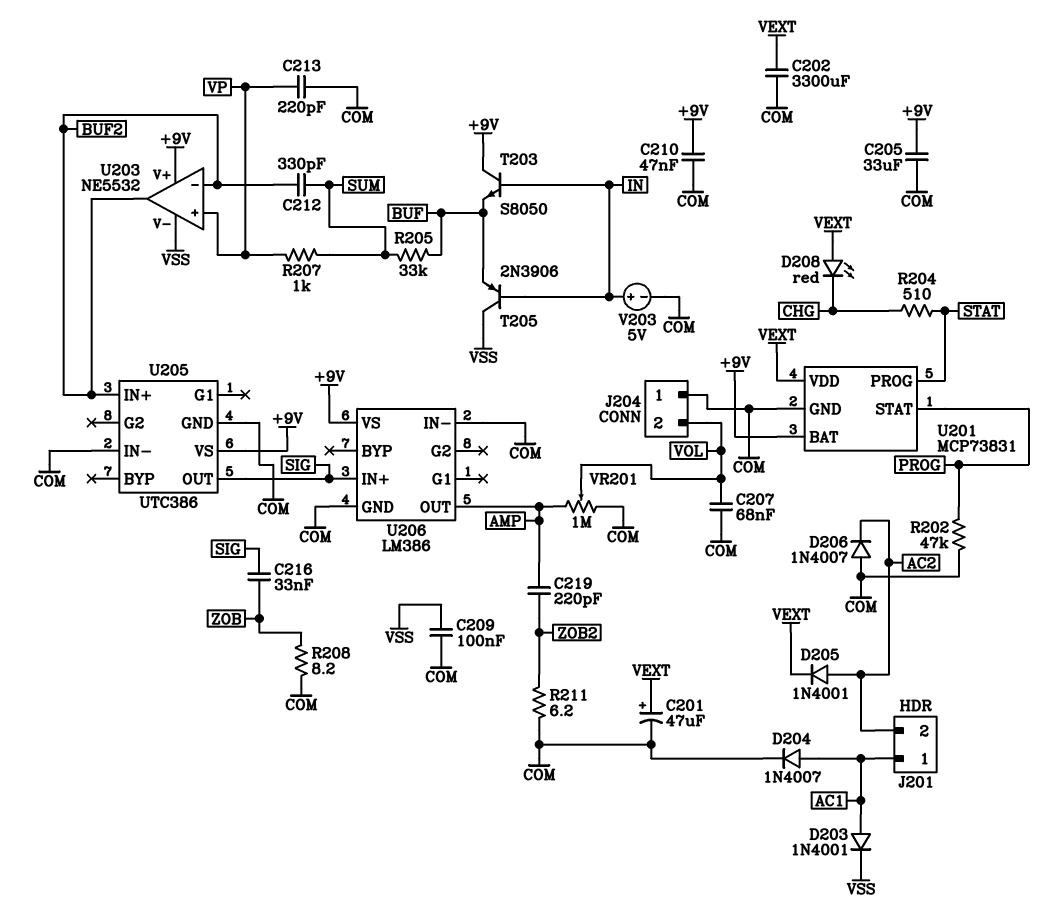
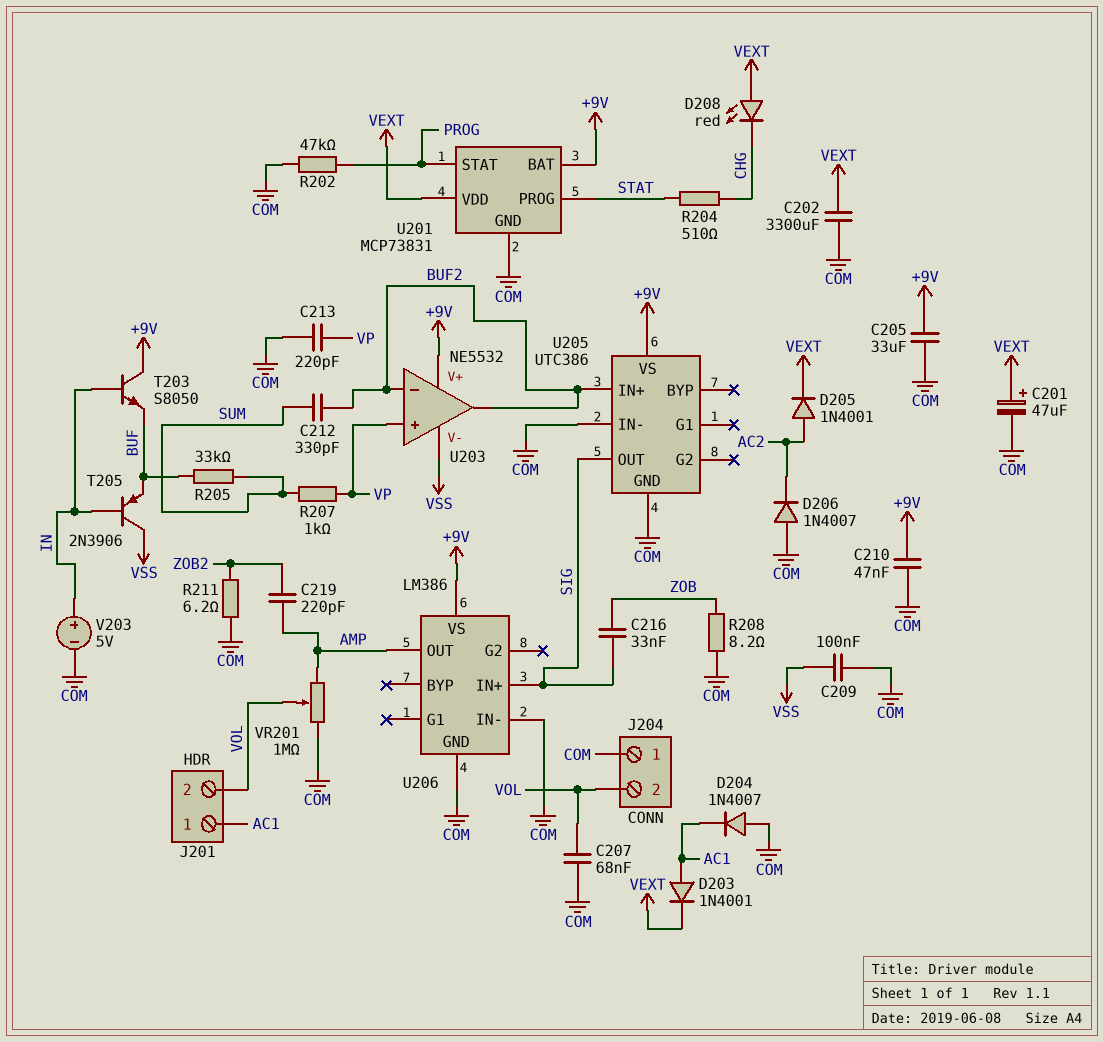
D203: diode 1N4001 (A AC1, K VSS) -> diode 1N4001 (A AC1, K VEXT)
D204: diode 1N4007 (A AC1, K COM) -> diode 1N4007 (A COM, K AC1)
J201 pin 2: AC2 -> VOL

